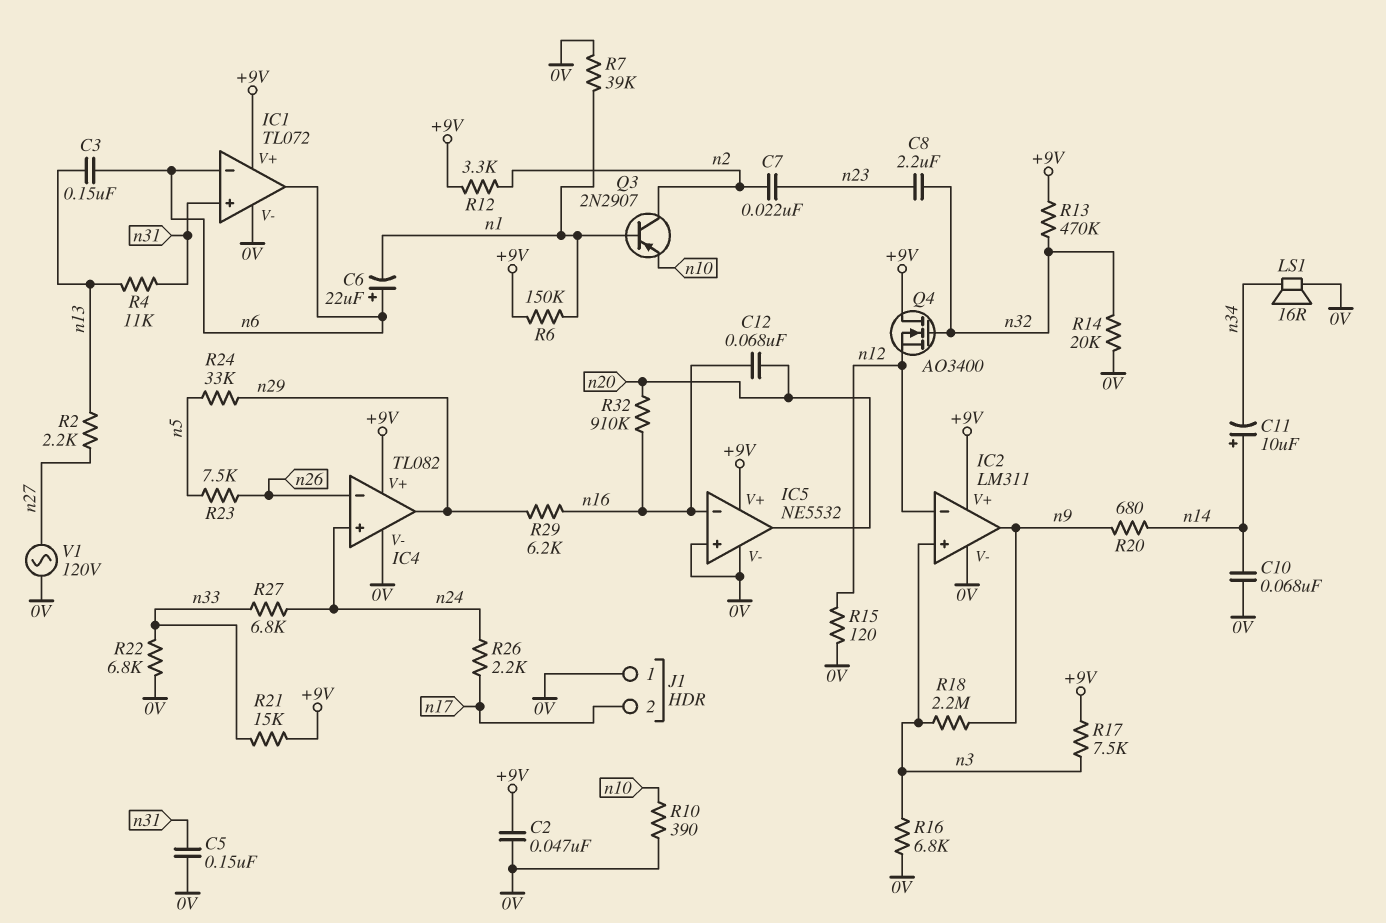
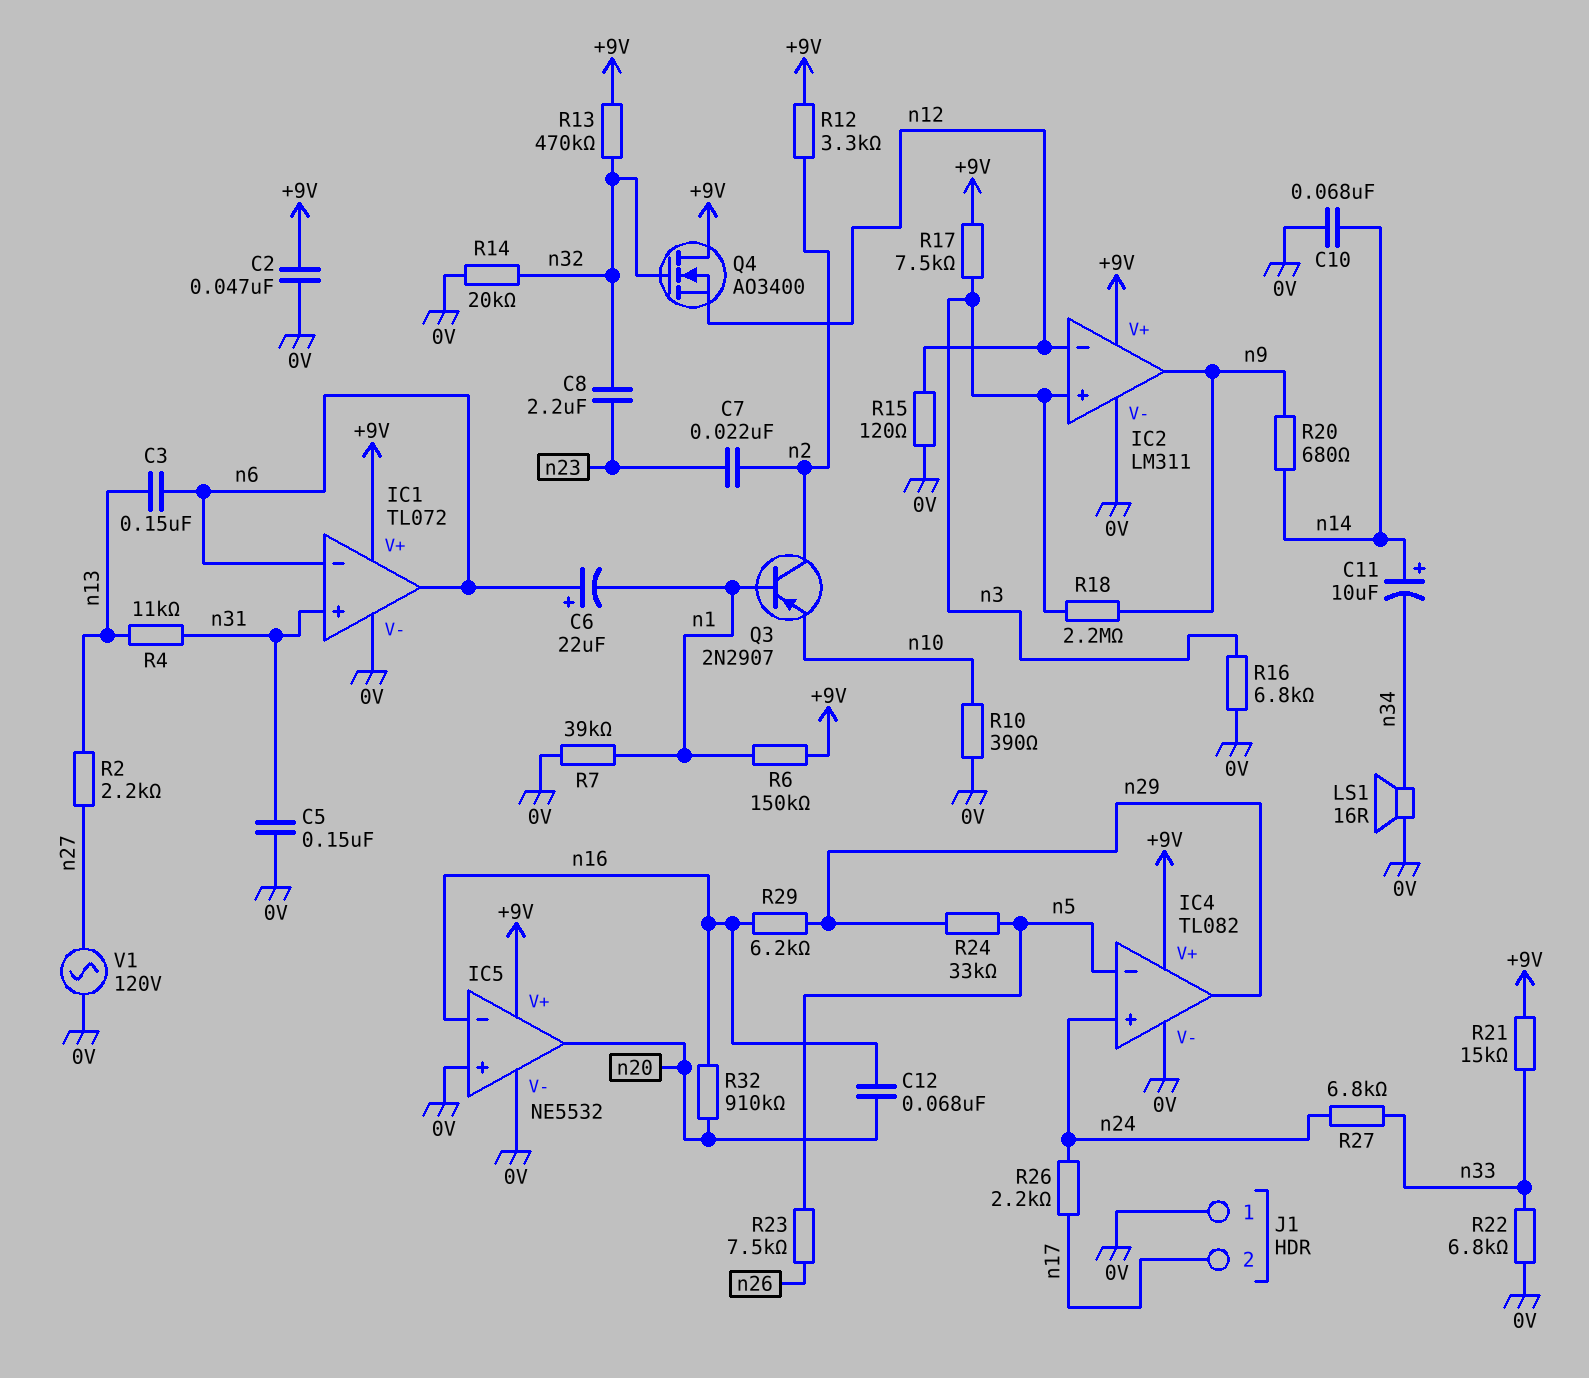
IC4 pin in-: n26 -> n5

